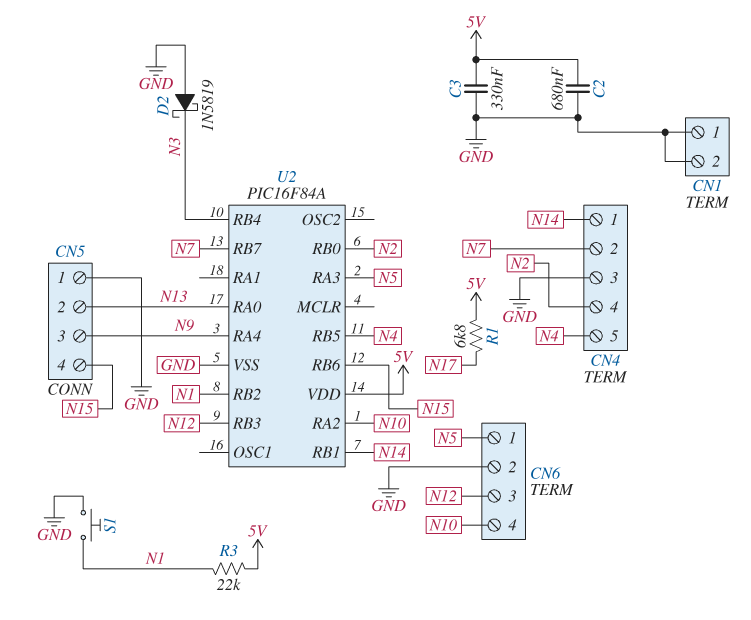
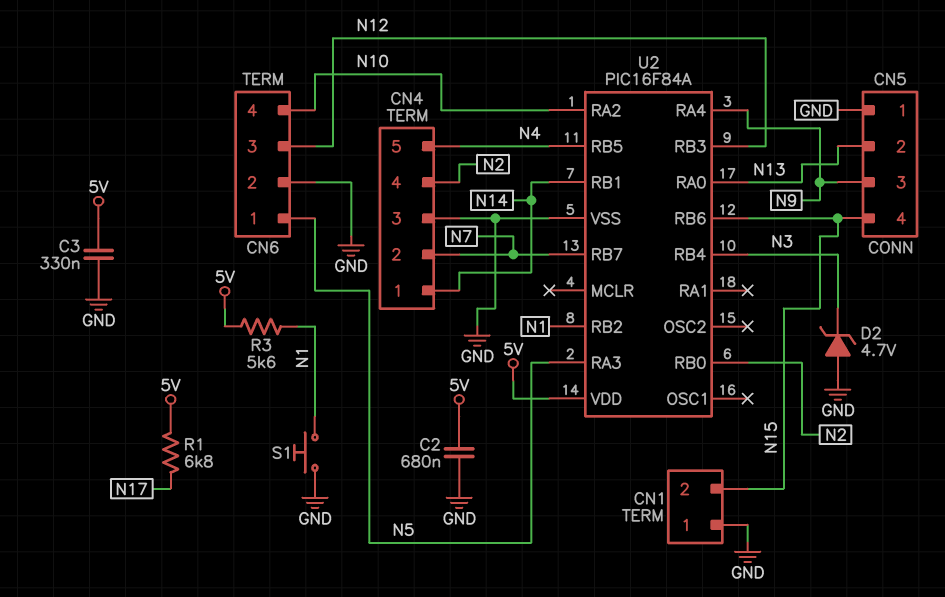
CN1 pin 2: GND -> N15
D2: schottky 1N5819 (A GND, K N3) -> zener 4.7V (A GND, K N3)
R3: 22k (5V, N1) -> 5.6k (5V, N1)

